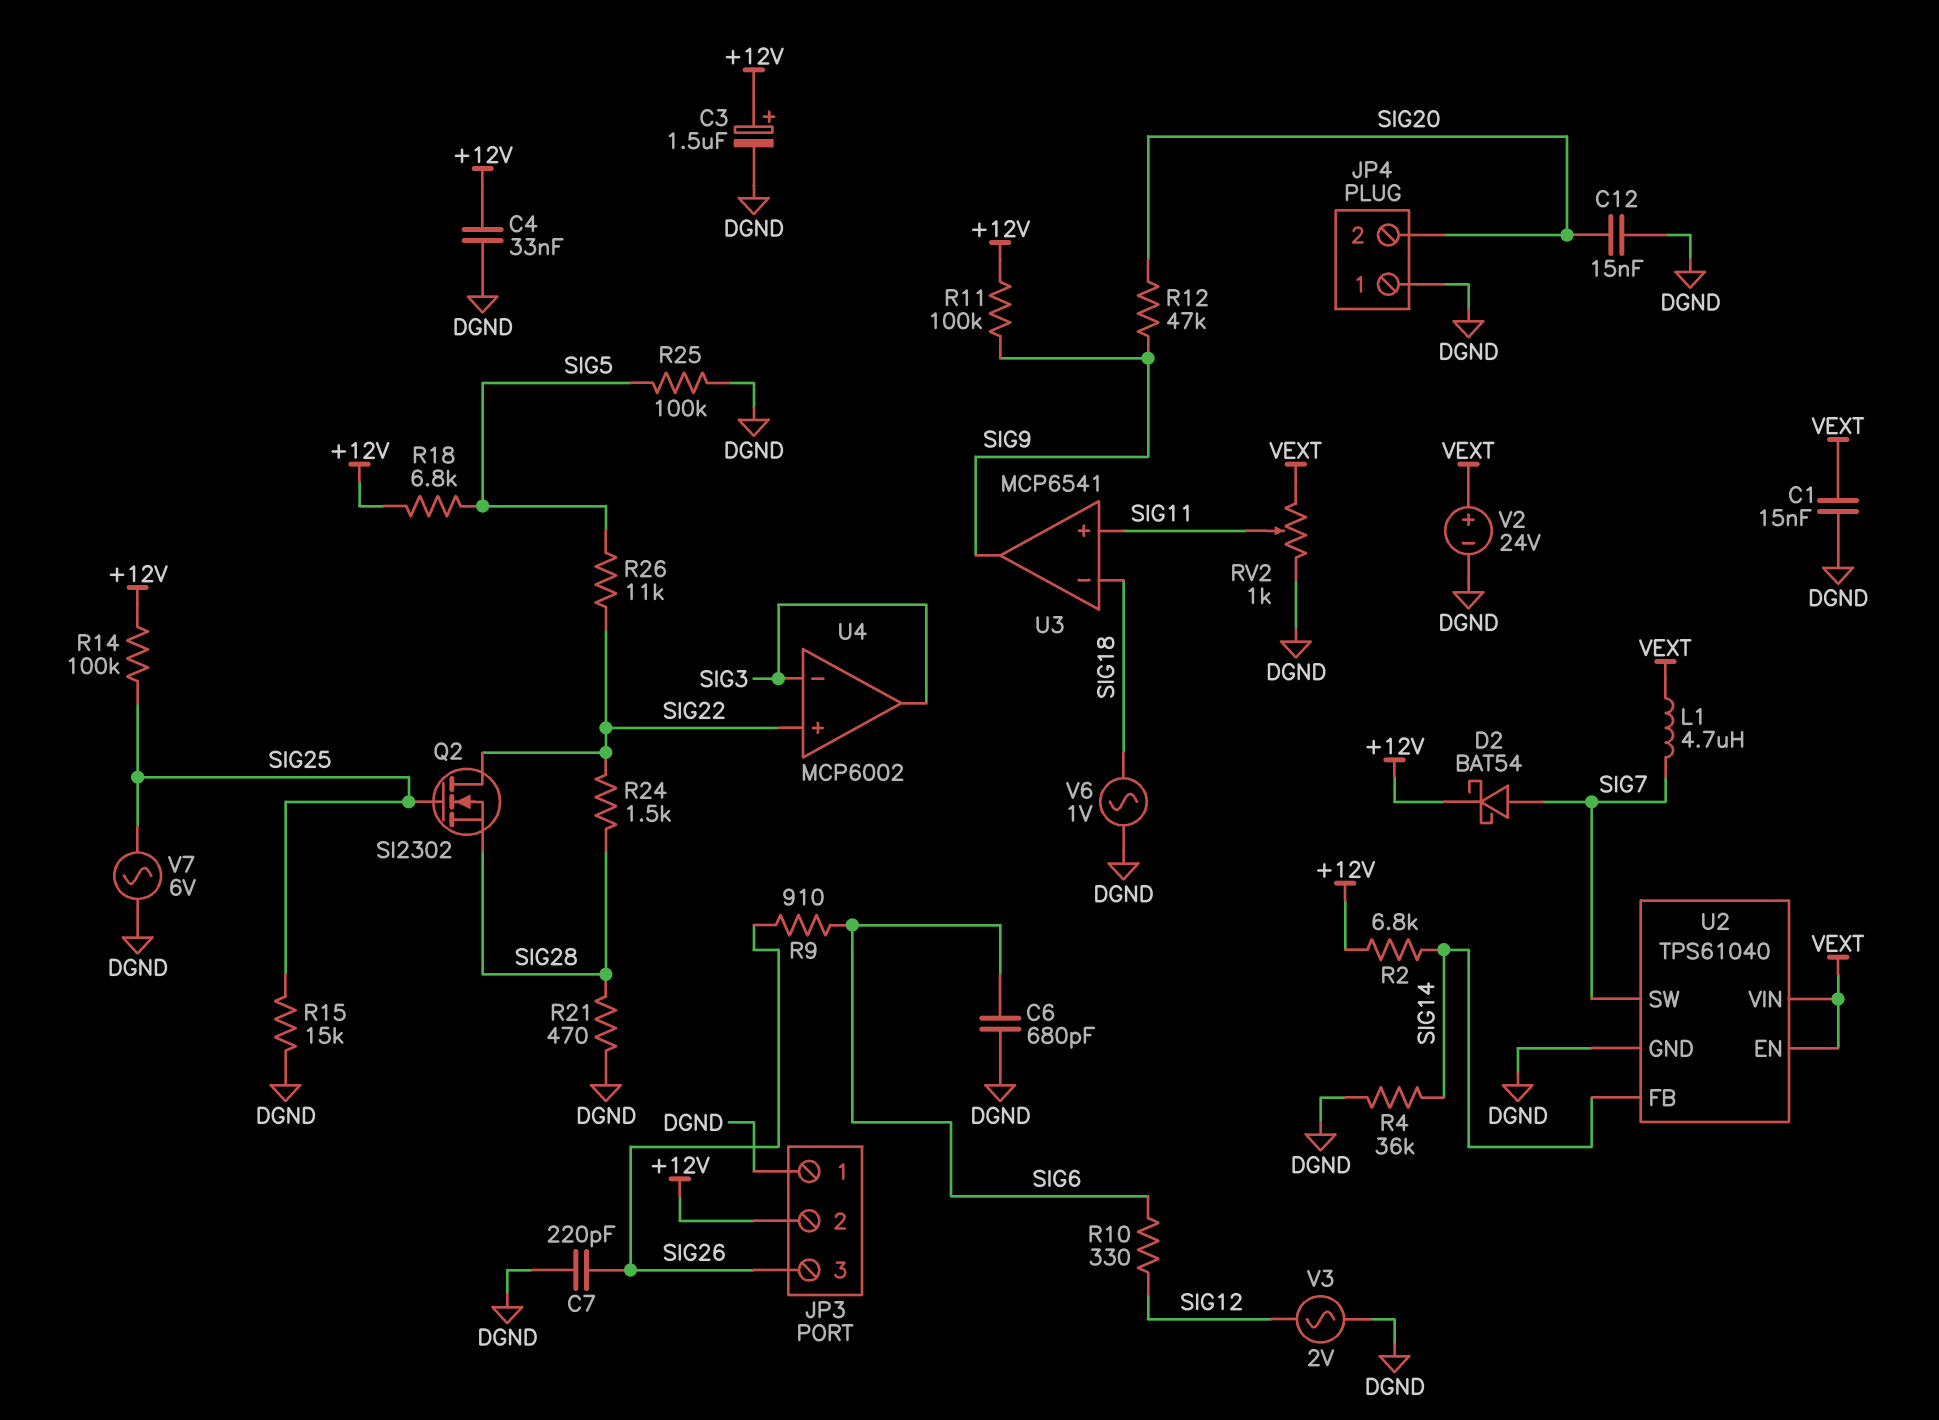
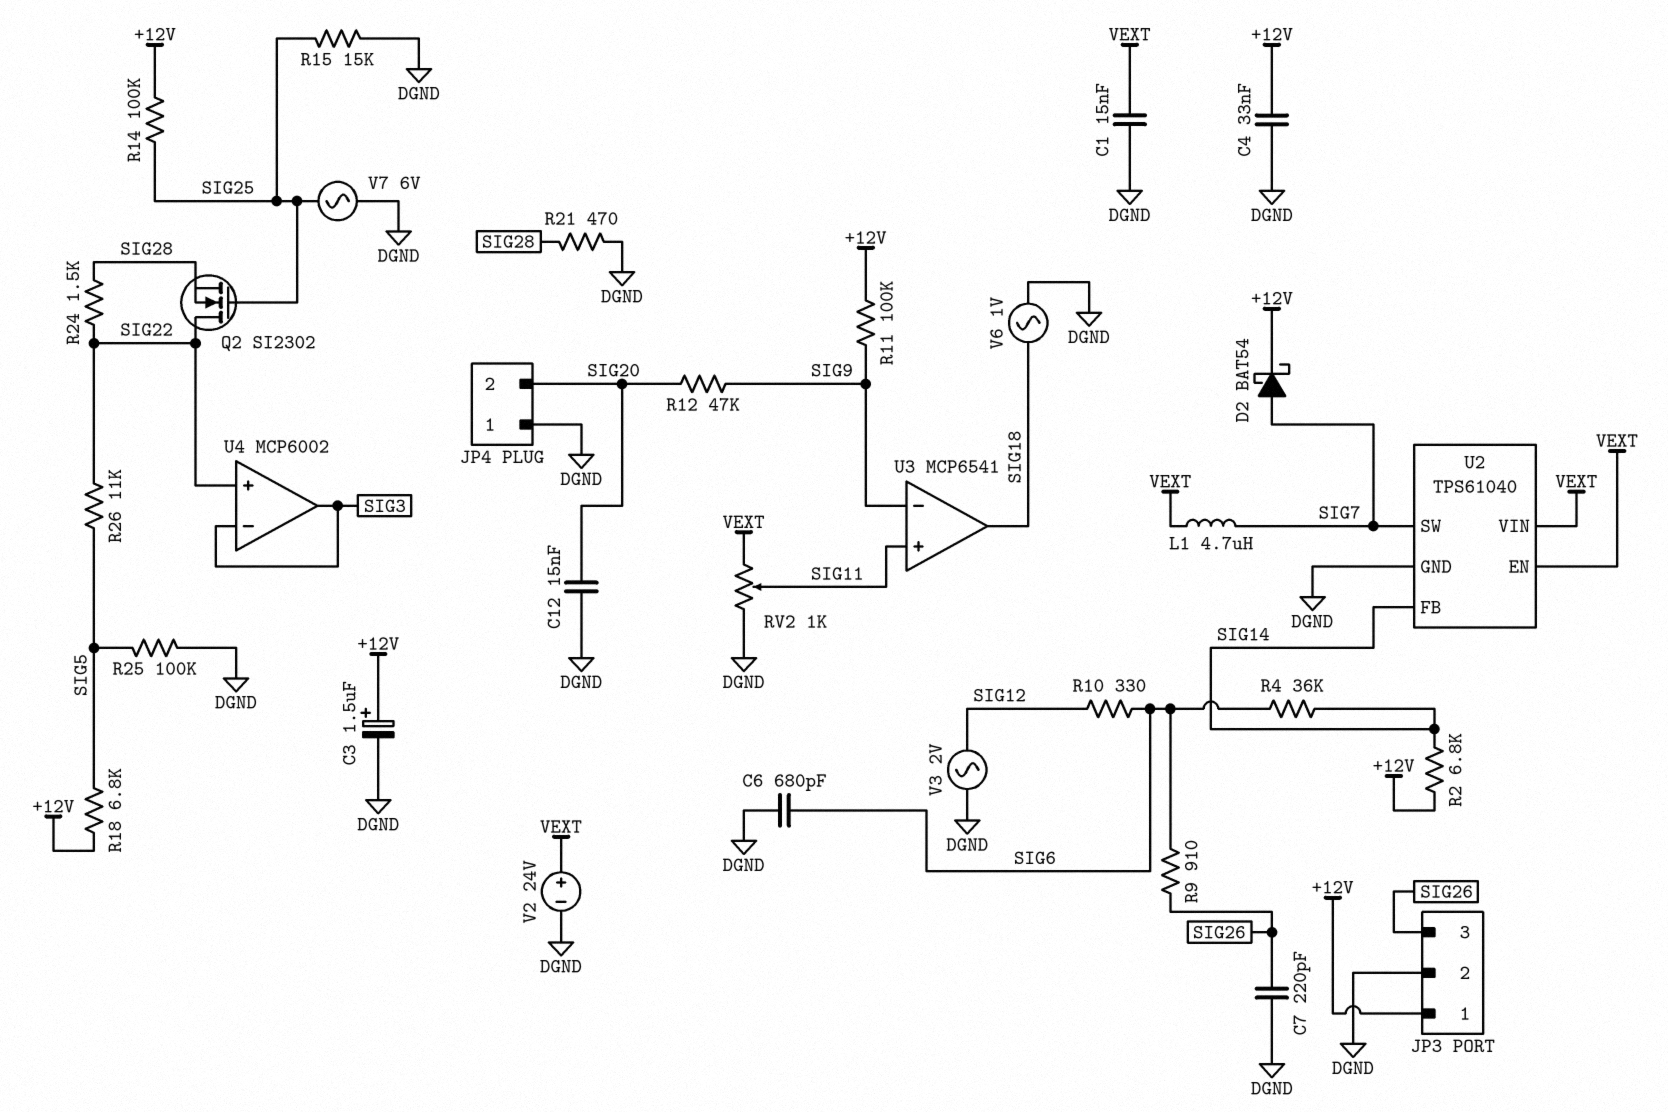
JP3 pin 1: DGND -> +12V
JP3 pin 2: +12V -> DGND
R4: 36k (DGND, SIG14) -> 36k (SIG6, SIG14)
U3 pin in-: SIG18 -> SIG9
U3 pin out: SIG9 -> SIG18

